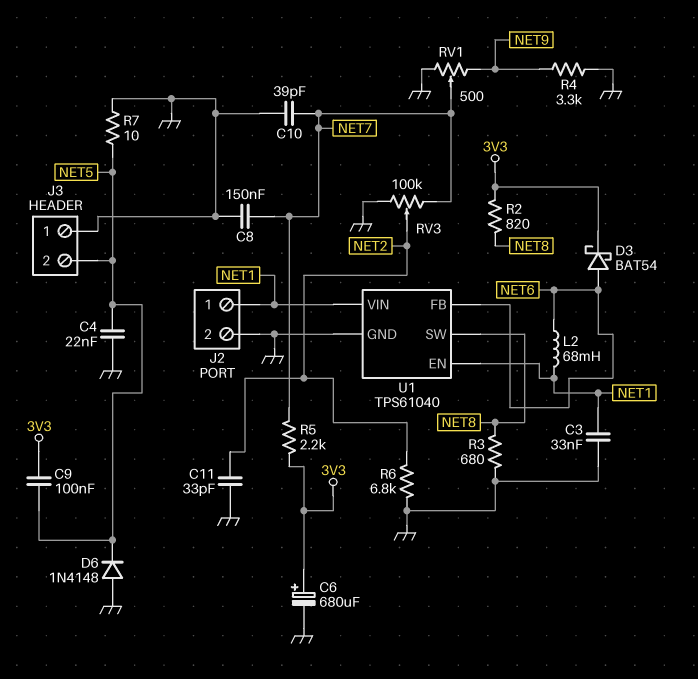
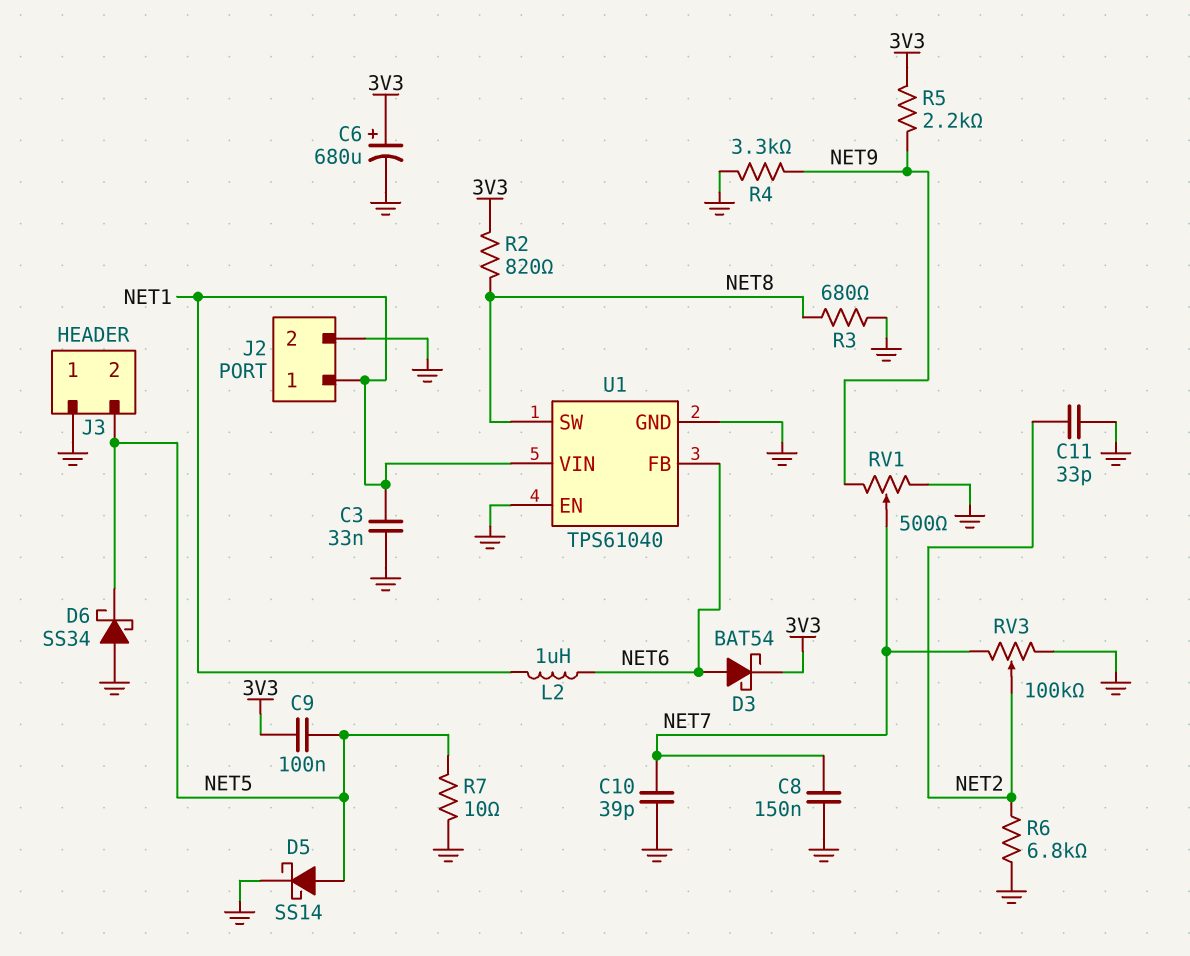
C4: 22nF (GND, NET5) -> none
D5: none -> schottky SS14 (A NET5, K GND)
D6: diode 1N4148 (A GND, K NET5) -> schottky SS34 (A GND, K NET5)
L2: 68mH (NET1, NET6) -> 1uH (NET1, NET6)
R5: 2.2k (3V3, NET7) -> 2.2k (3V3, NET9)
U1 pin EN: NET1 -> GND

